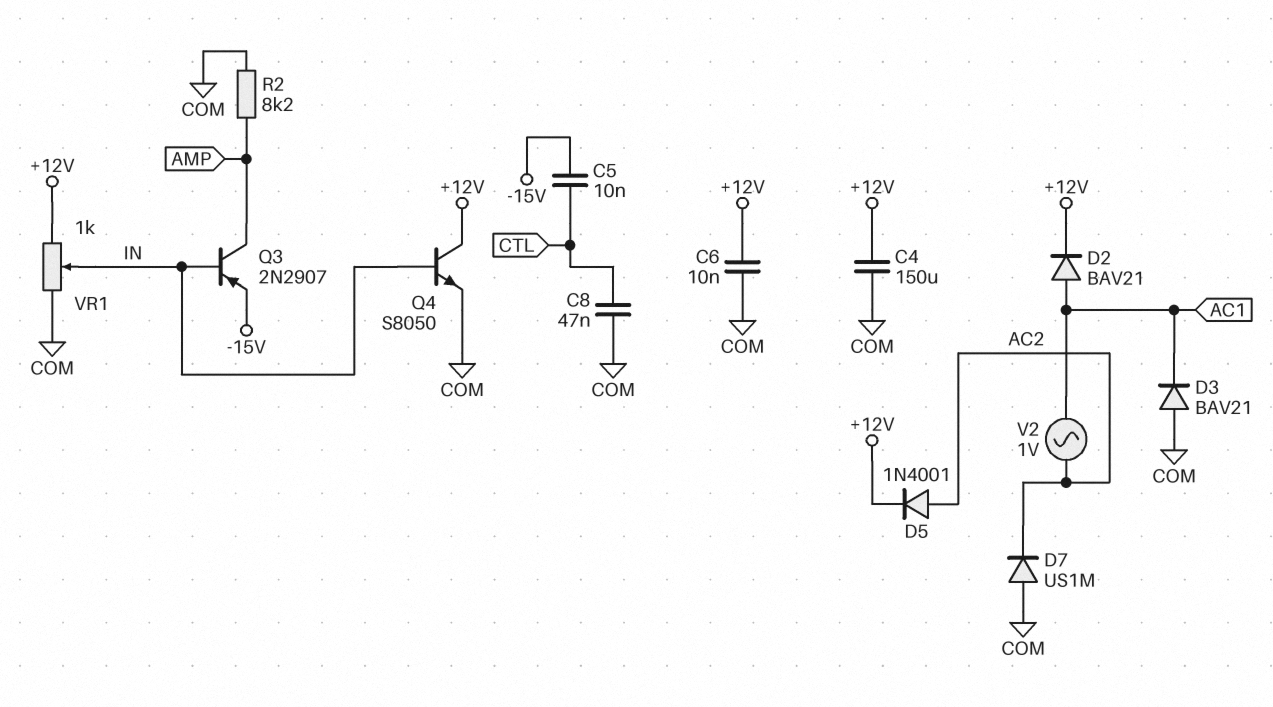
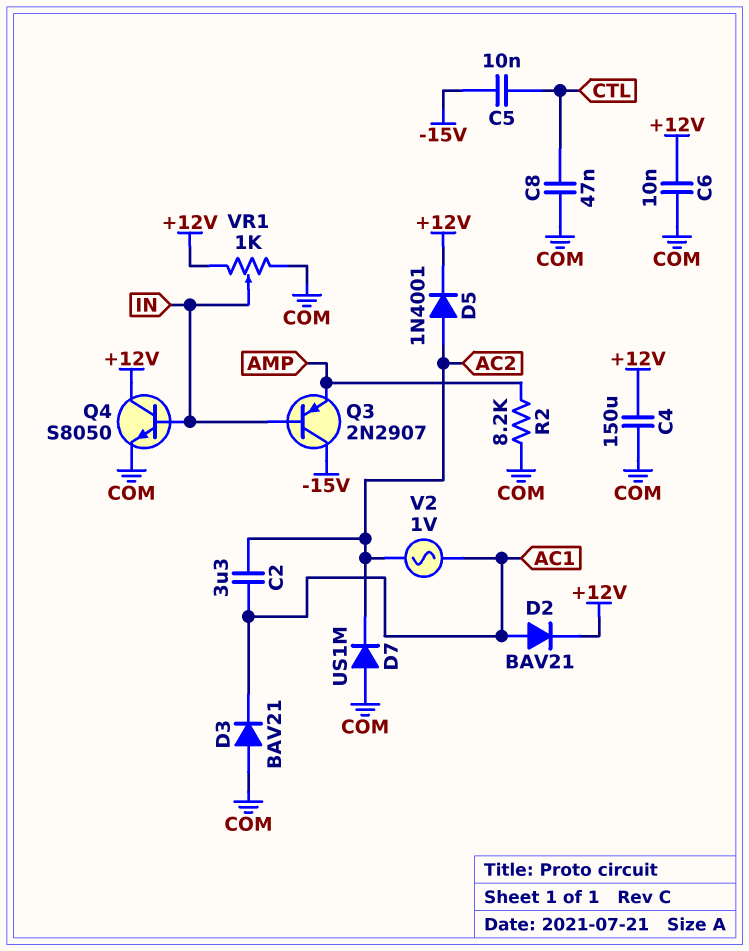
C2: none -> 3.3uF (AC1, AC2)
Q3: PNP 2N2907 (B IN, C AMP, E -15V) -> PNP 2N2907 (B IN, C -15V, E AMP)

